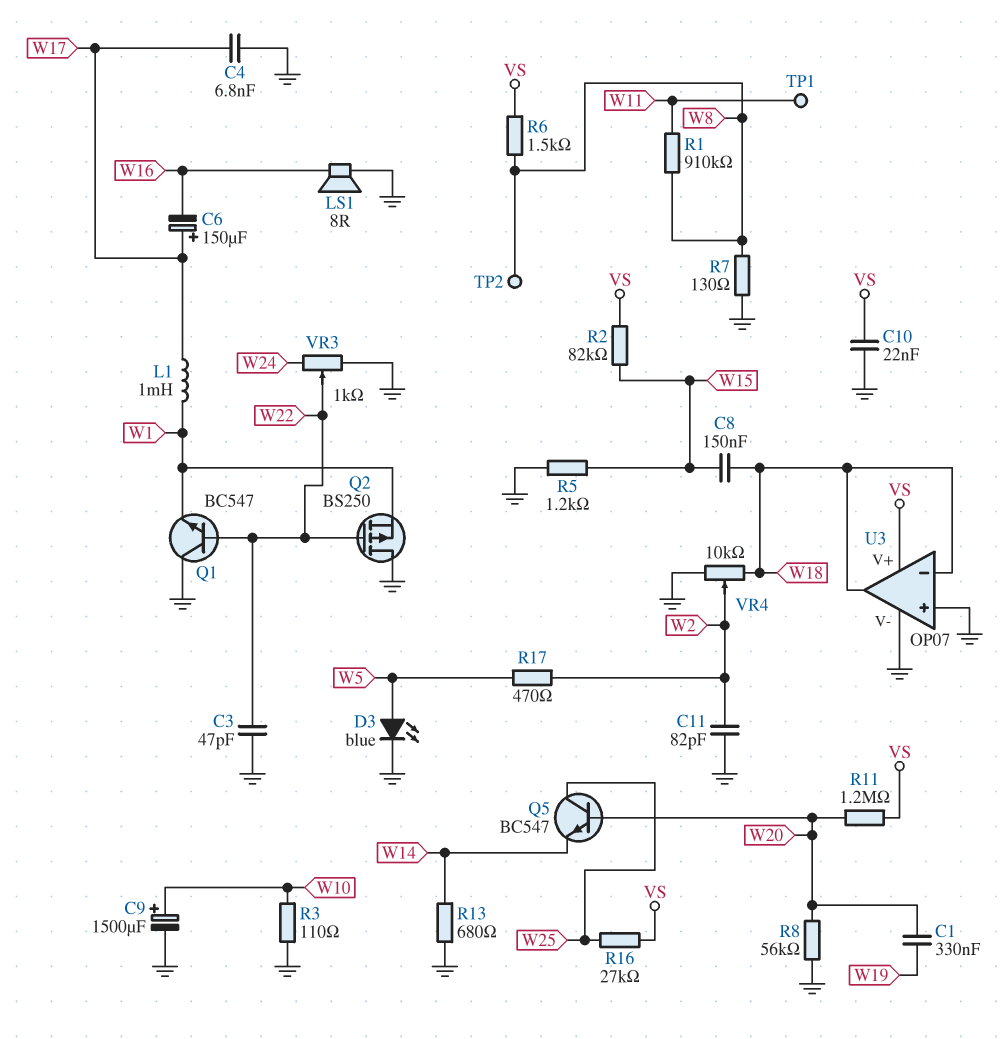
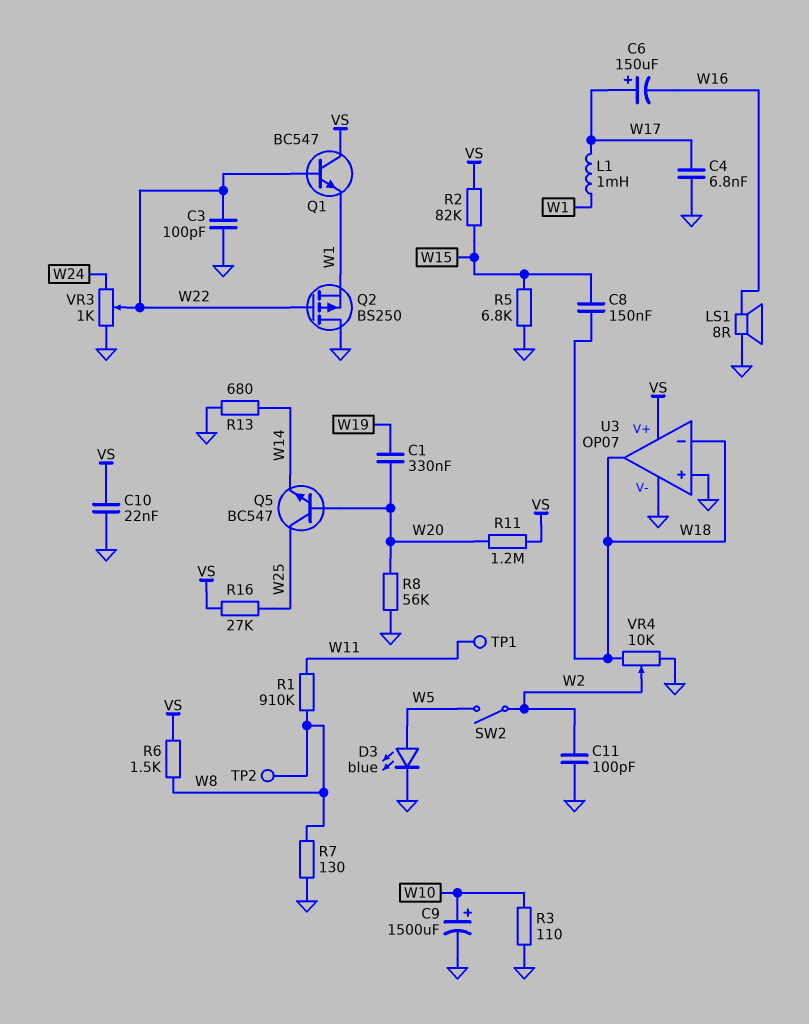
C3: 47pF (GND, W22) -> 100pF (GND, W22)
C11: 82pF (GND, W2) -> 100pF (GND, W2)
Q1: NPN BC547 (B W22, C GND, E W1) -> NPN BC547 (B W22, C VS, E W1)
R5: 1.2k (GND, W15) -> 6.8k (GND, W15)
R17: 470 (W2, W5) -> none
SW2: none -> switch (W2, W5)

